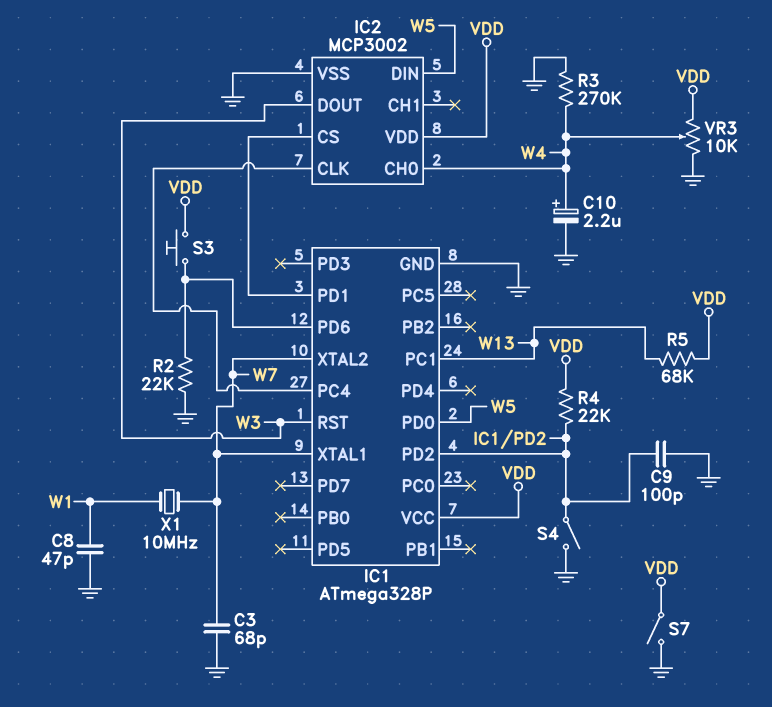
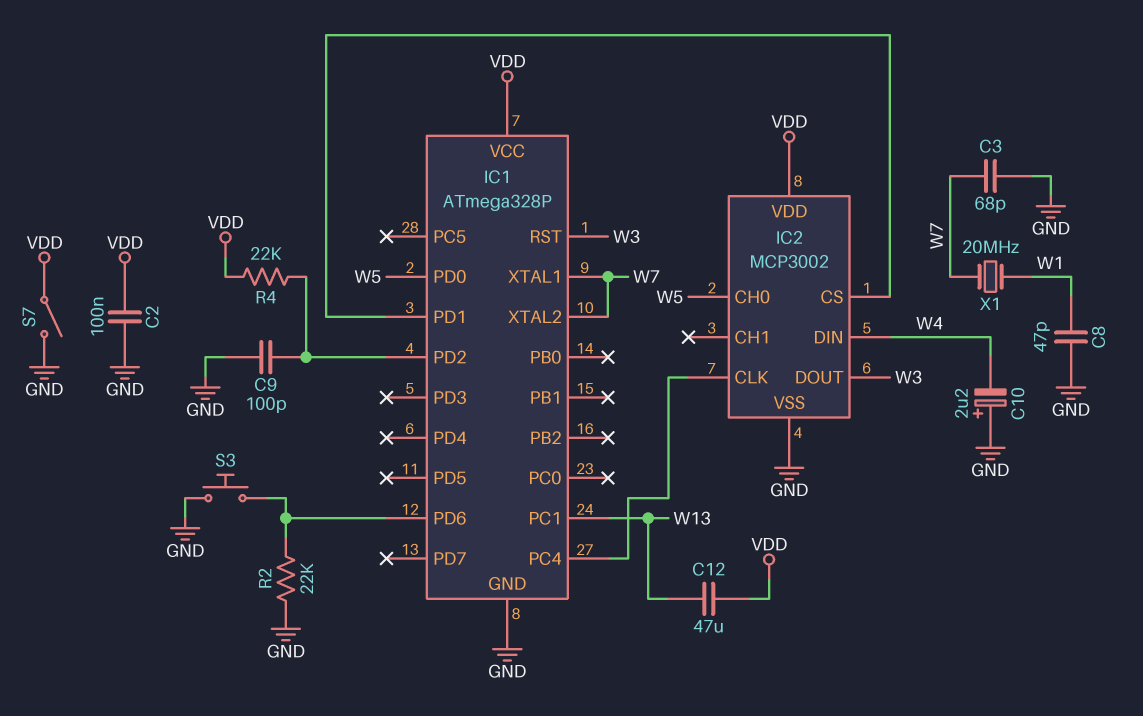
C2: none -> 100nF (GND, VDD)
C10: 2.2uF (plus W4, minus GND) -> 2.2uF (plus GND, minus W4)
C12: none -> 47uF (VDD, W13)
IC2 pin CH0: W4 -> W5
IC2 pin DIN: W5 -> W4
R3: 270k (GND, W4) -> none
R5: 68k (VDD, W13) -> none
S3: button (IC1/PD6, VDD) -> button (GND, IC1/PD6)
S4: switch (GND, IC1/PD2) -> none
VR3: 10k (GND, VDD, wiper W4) -> none
X1: 10MHz (W1, W7) -> 20MHz (W1, W7)

